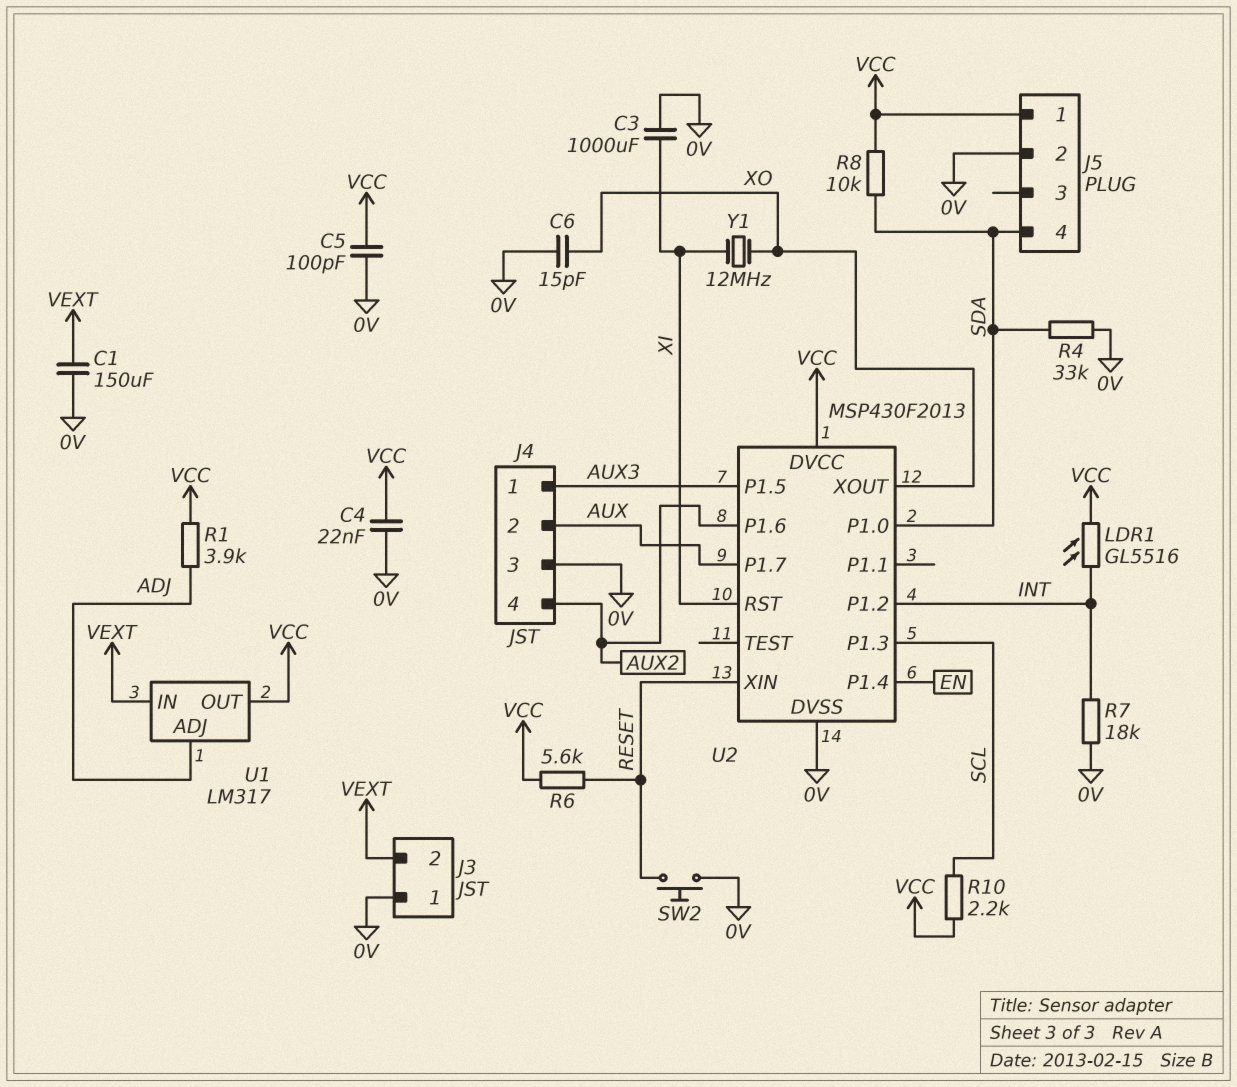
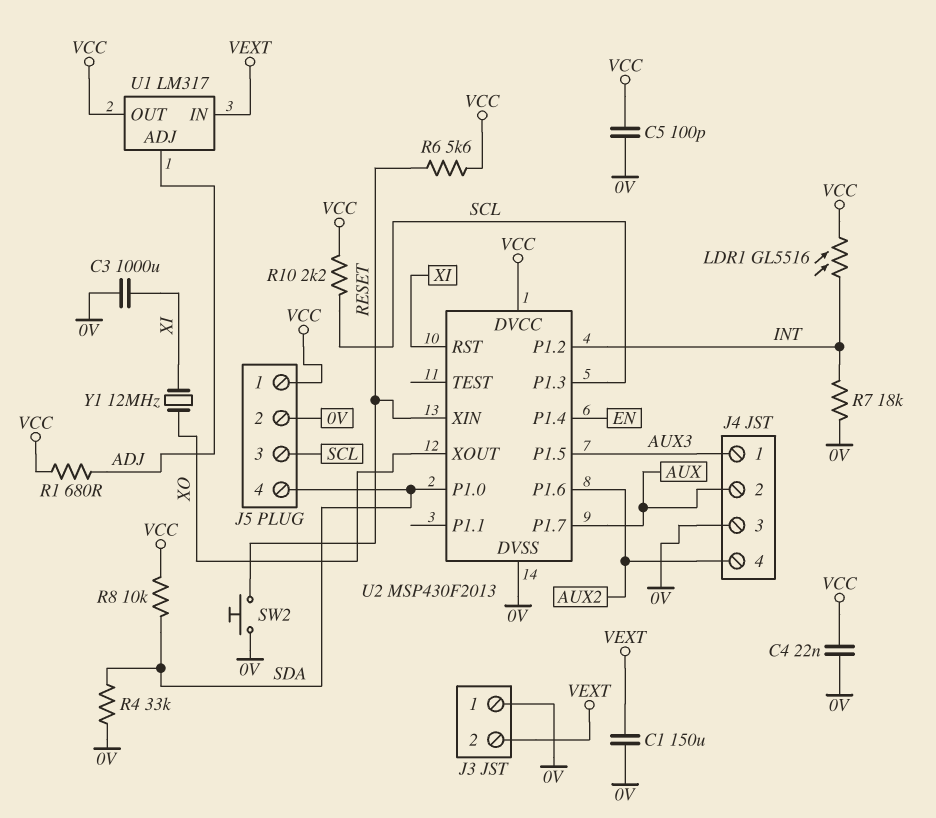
C6: 15pF (0V, XO) -> none
J5 pin 3: none -> SCL
R1: 3.9k (ADJ, VCC) -> 680 (ADJ, VCC)

